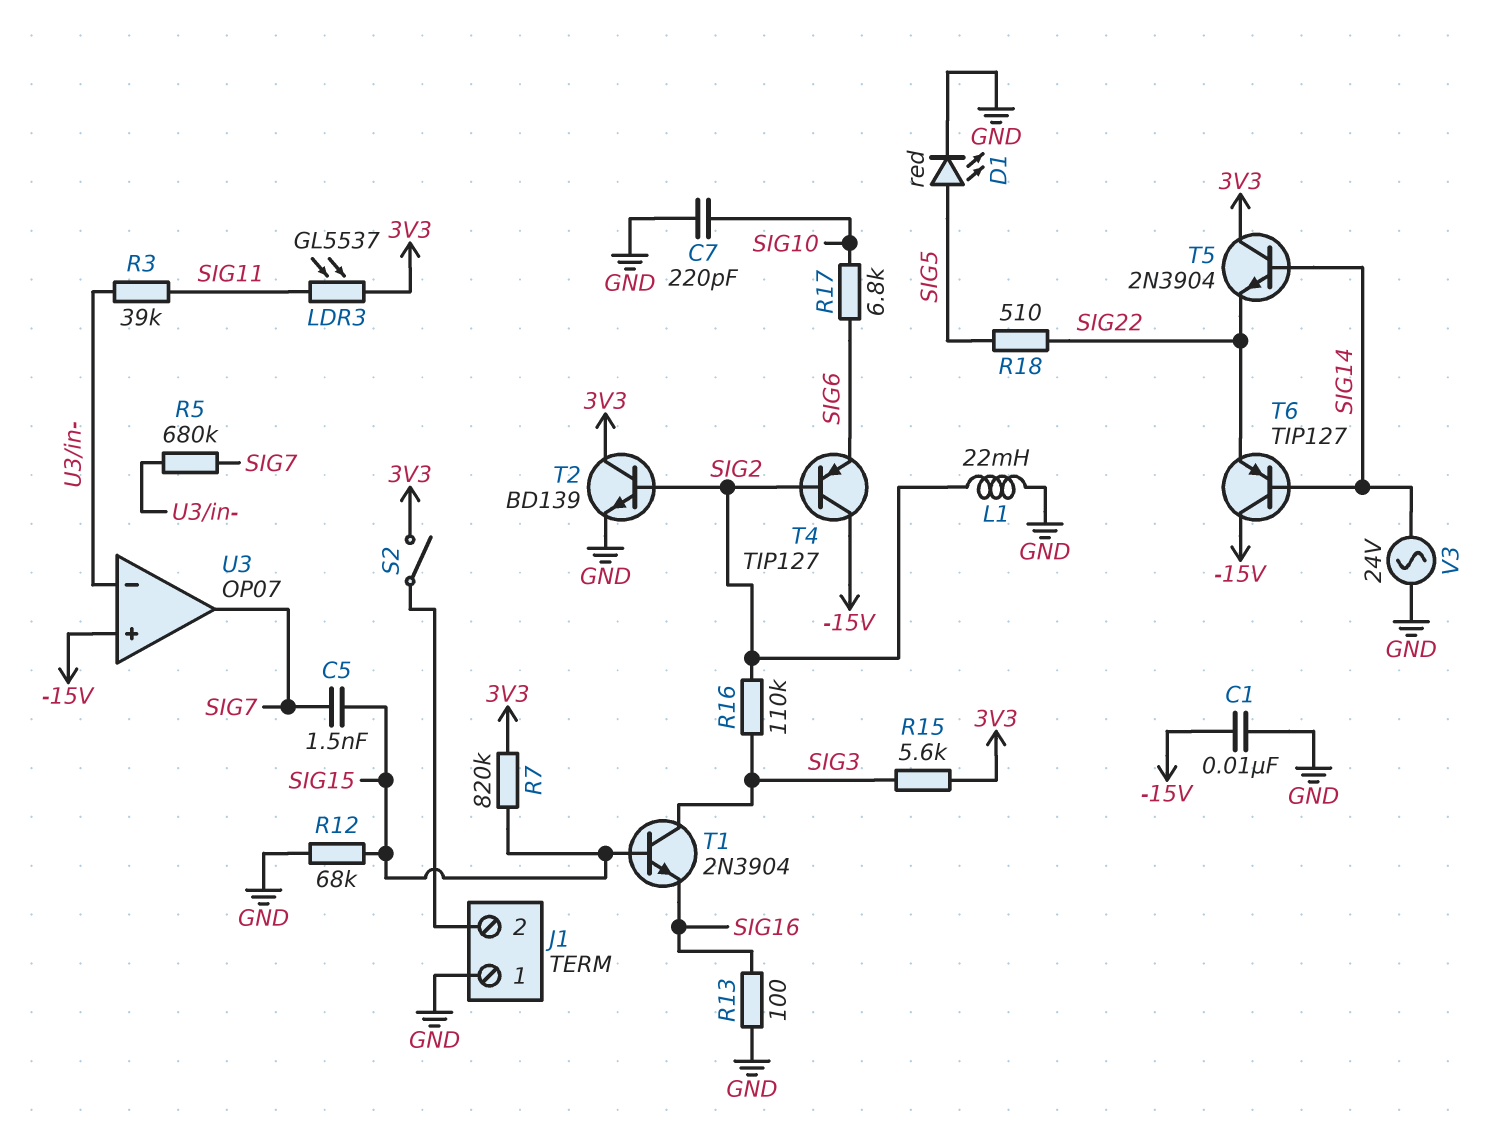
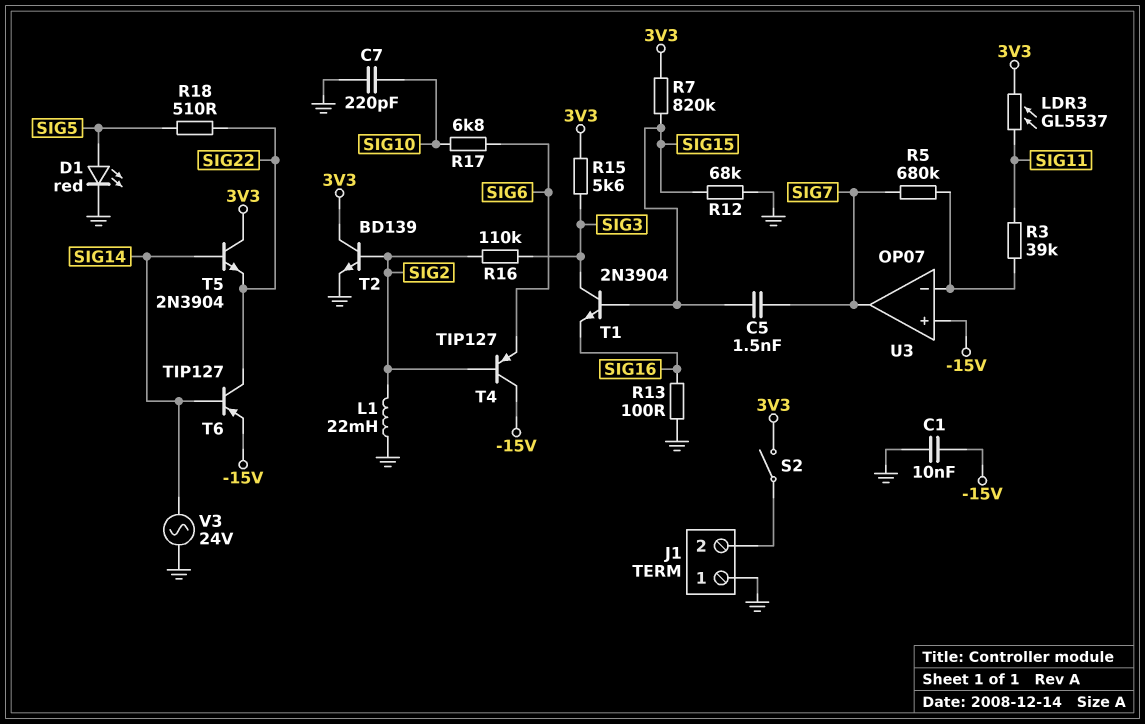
T6: PNP TIP127 (B SIG14, C -15V, E SIG22) -> PNP TIP127 (B SIG14, C SIG22, E -15V)

